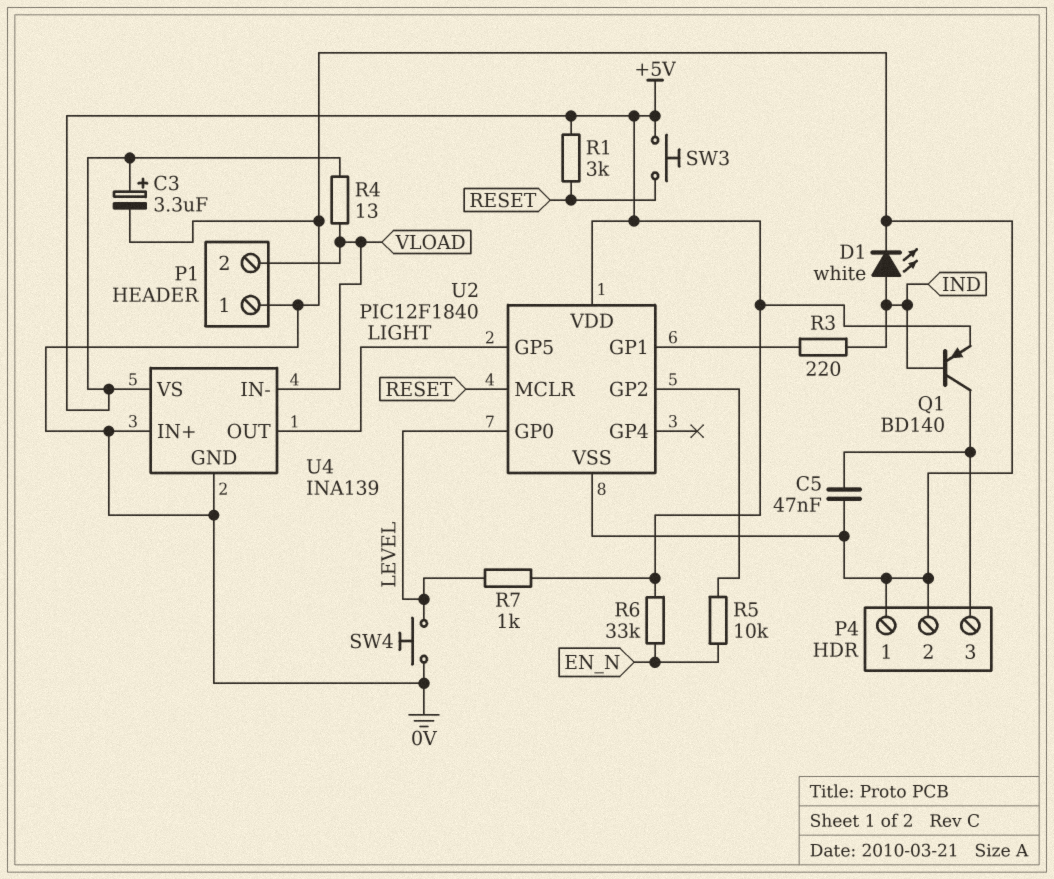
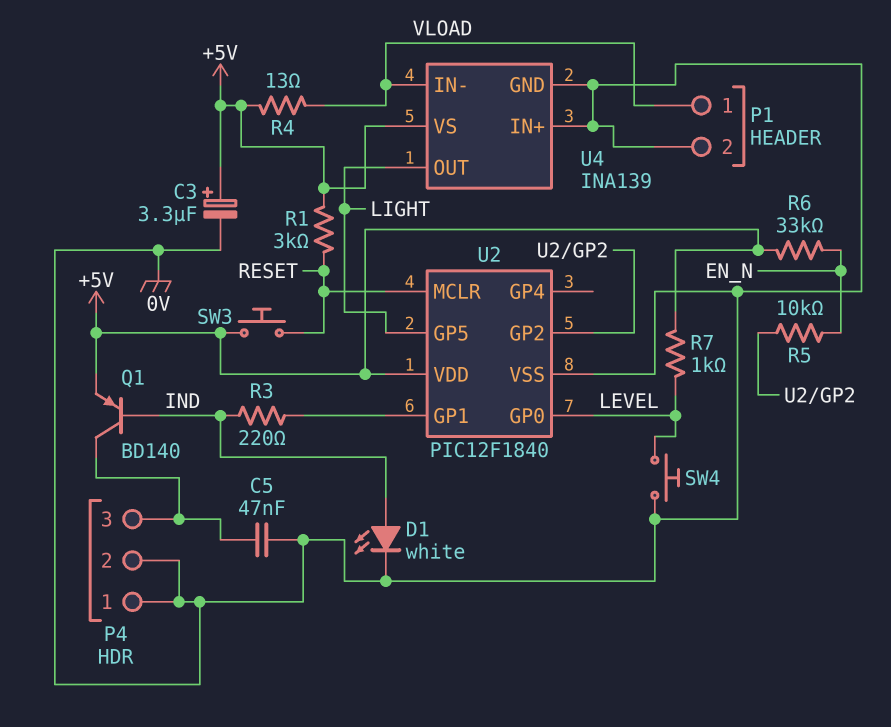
P1 pin 1: 0V -> VLOAD
P1 pin 2: VLOAD -> 0V

